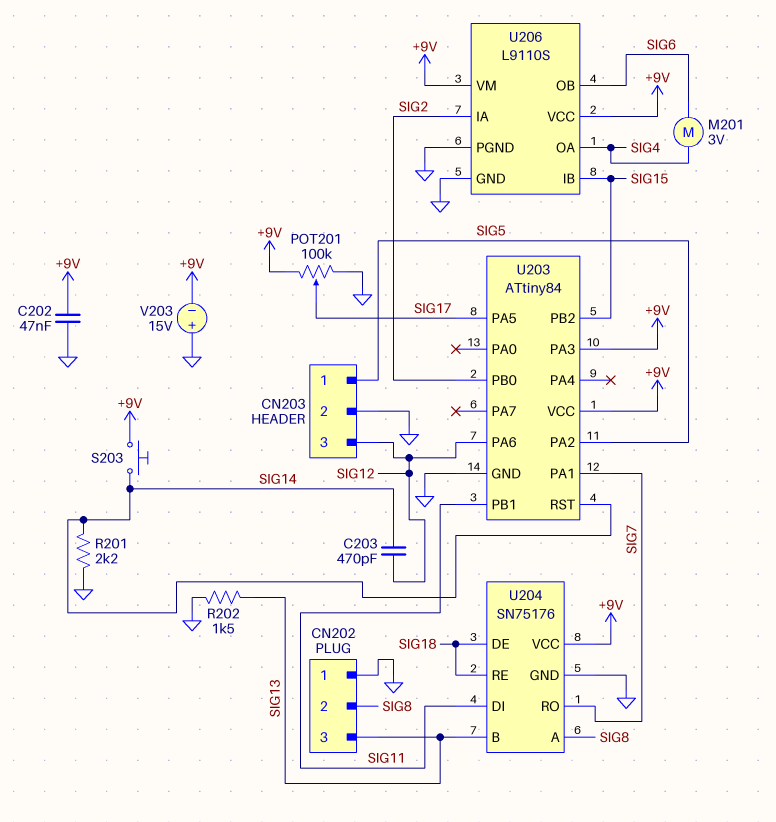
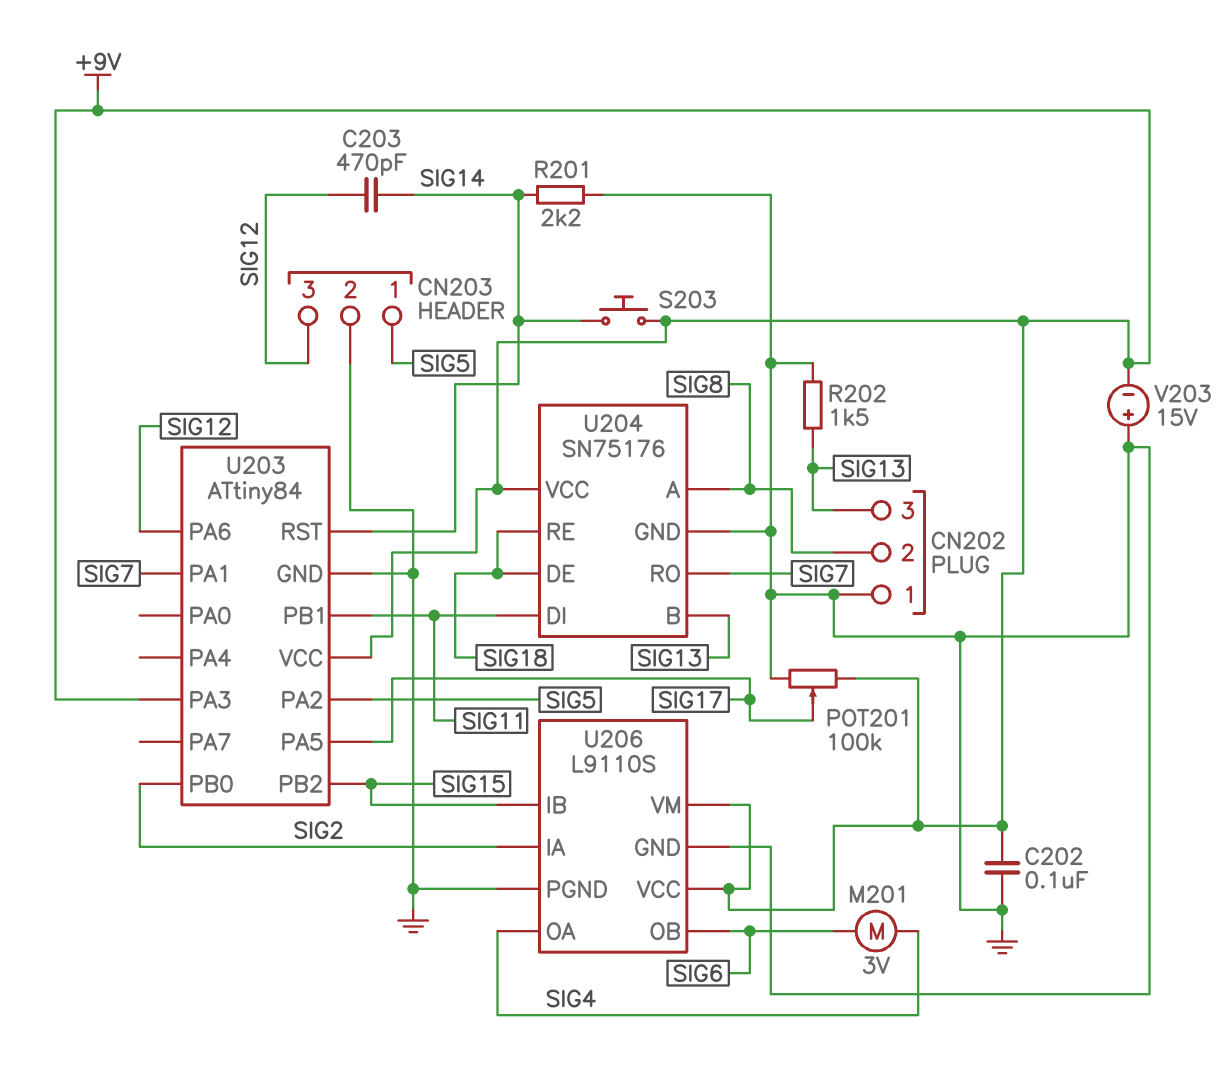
C202: 47nF (+9V, GND) -> 100nF (+9V, GND)

